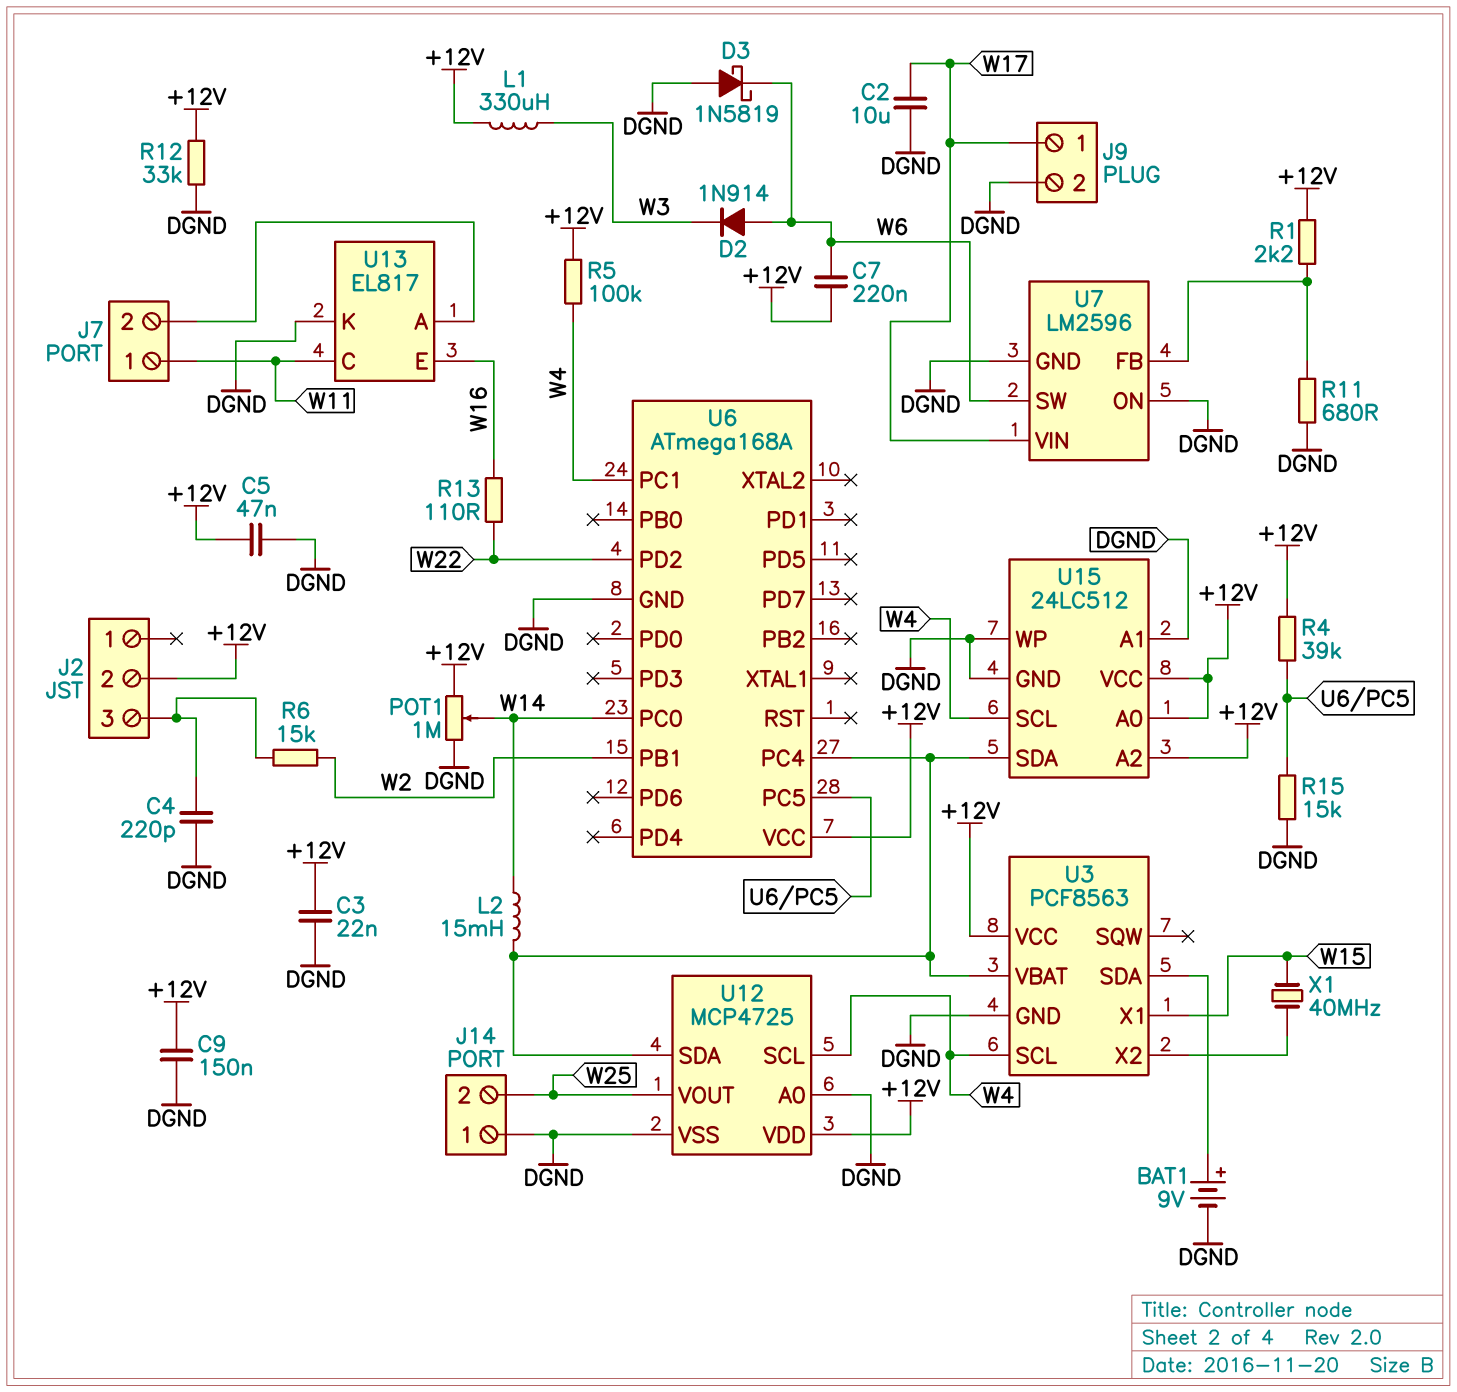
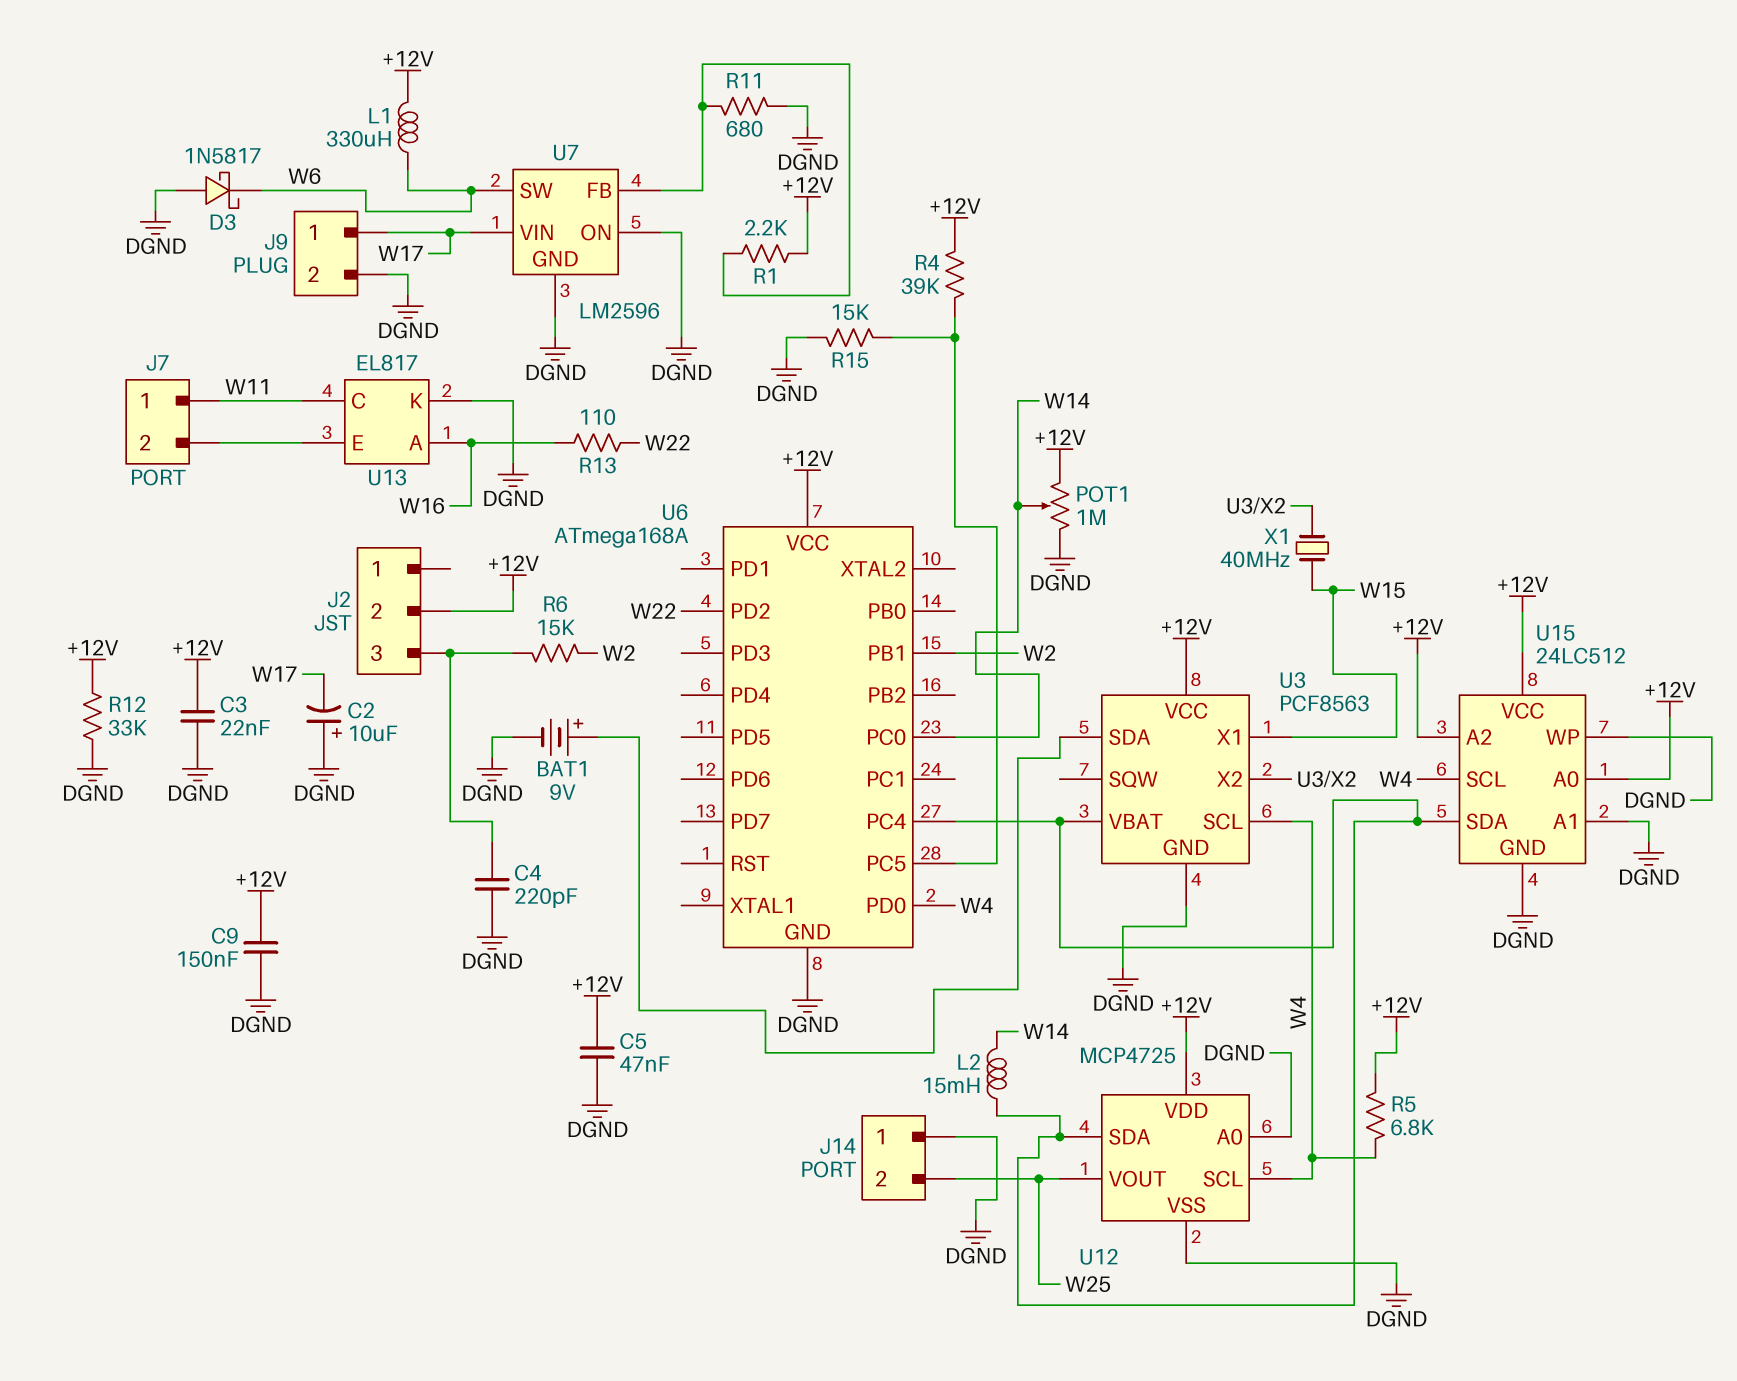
C2: 10uF (DGND, W17) -> 10uF (plus DGND, minus W17)
C7: 220nF (+12V, W6) -> none
D2: diode 1N914 (A W6, K W3) -> none
D3: schottky 1N5819 (A DGND, K W6) -> schottky 1N5817 (A DGND, K W6)
L1: 330uH (+12V, W3) -> 330uH (+12V, W6)
R5: 100k (+12V, W4) -> 6.8k (+12V, W4)
U6 pin PC1: W4 -> none
U6 pin PD0: none -> W4
U13 pin A: J7/2 -> W16
U13 pin E: W16 -> J7/2

